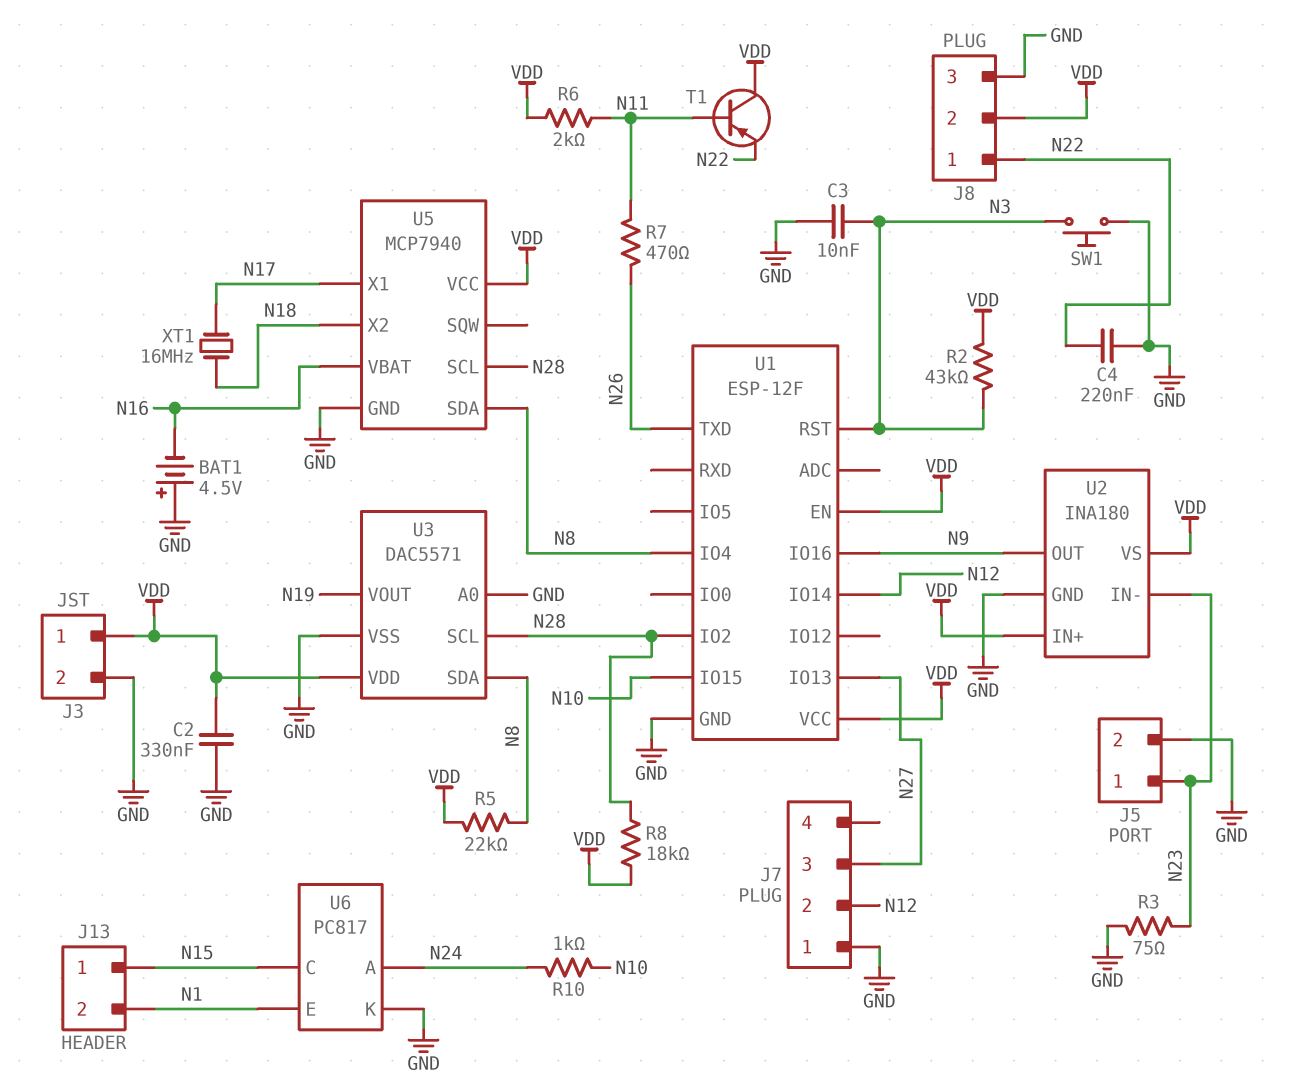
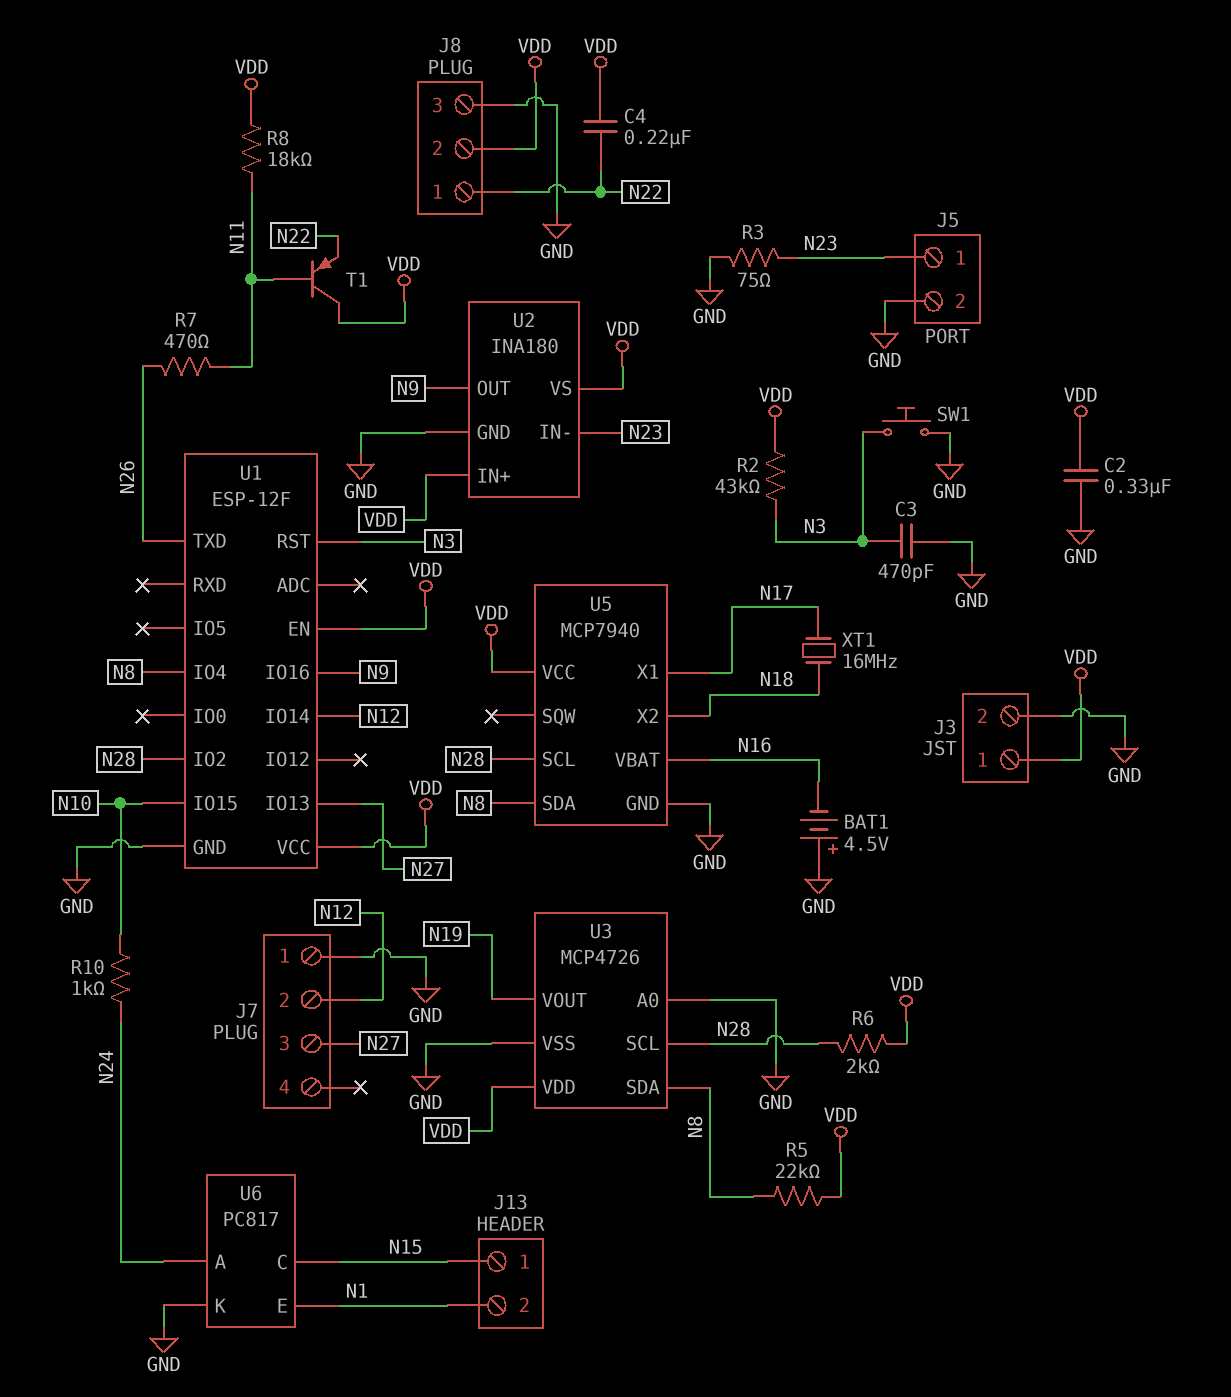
C3: 10nF (GND, N3) -> 470pF (GND, N3)
C4: 220nF (GND, N22) -> 220nF (N22, VDD)
R6: 2k (N11, VDD) -> 2k (N28, VDD)
R8: 18k (N28, VDD) -> 18k (N11, VDD)
U3: DAC5571 -> MCP4726

